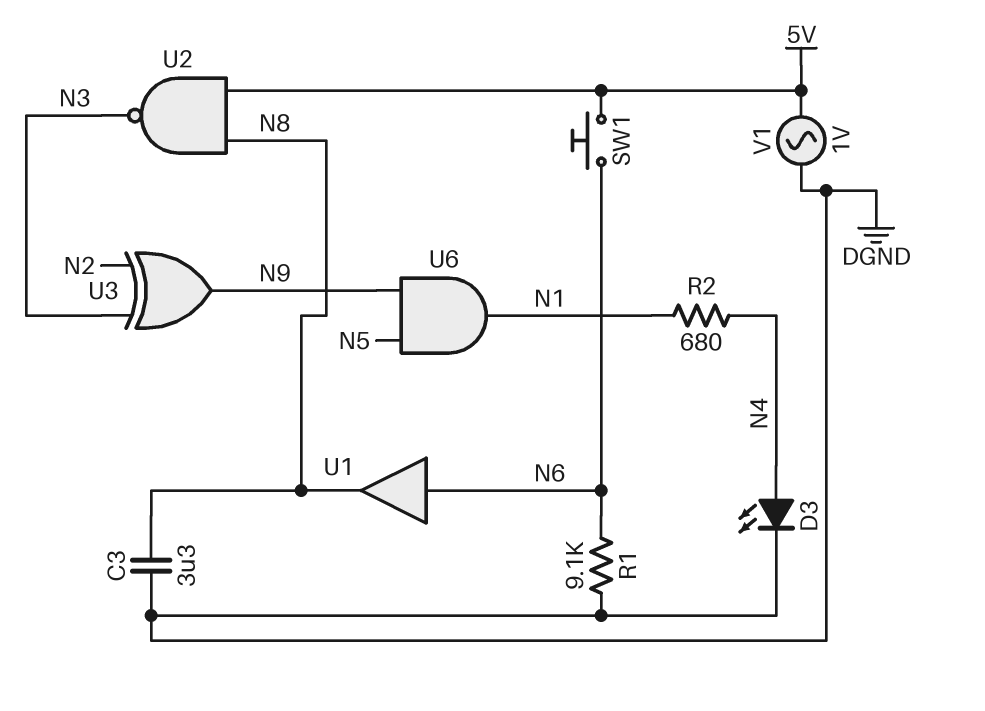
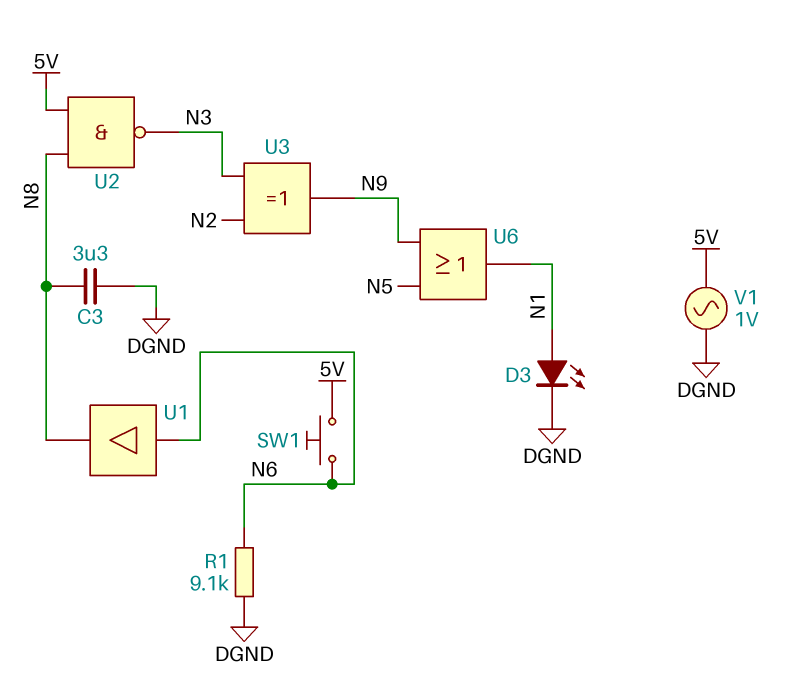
D3: LED (A N4, K DGND) -> LED (A N1, K DGND)
R2: 680 (N1, N4) -> none
U6: AND (in N5, in N9, out N1) -> OR (in N5, in N9, out N1)

